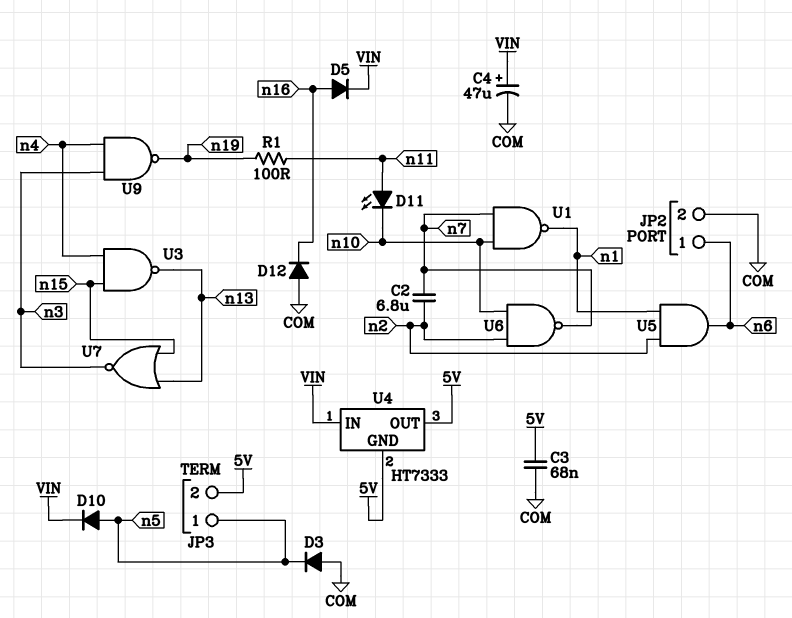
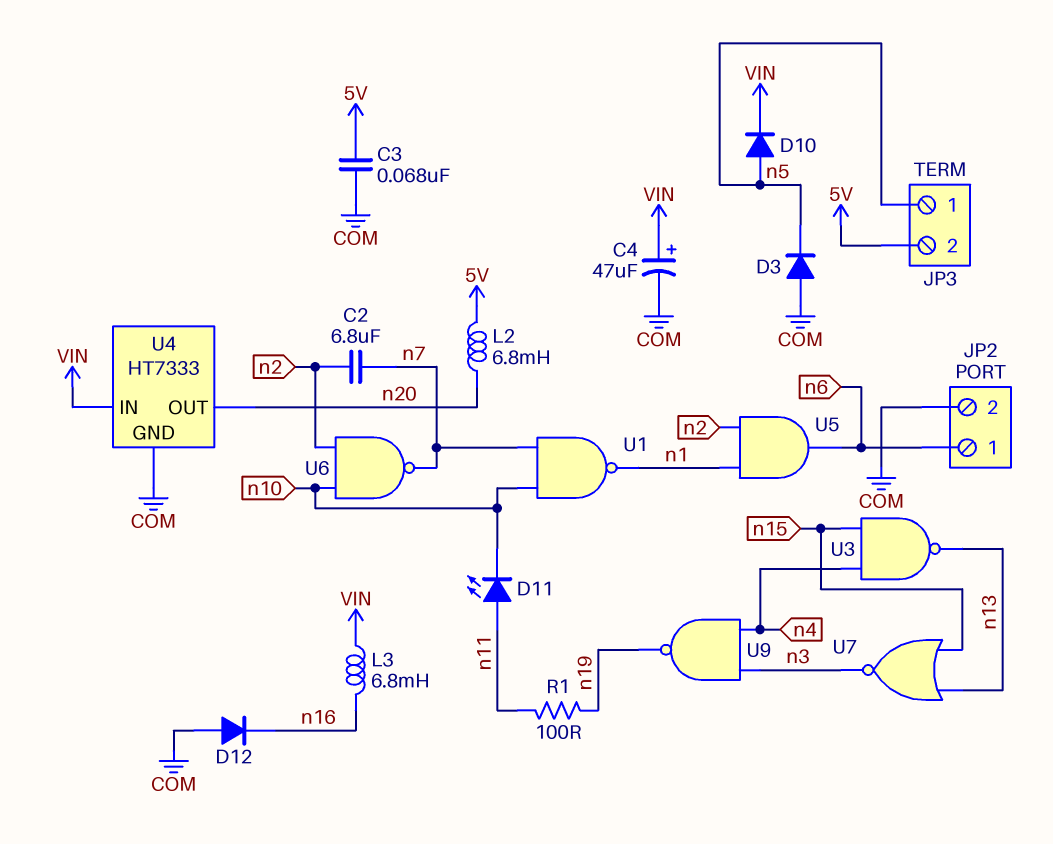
D5: diode (A n16, K VIN) -> none
L2: none -> 6.8mH (5V, n20)
L3: none -> 6.8mH (VIN, n16)
U4 pin GND: 5V -> COM
U4 pin OUT: 5V -> n20

